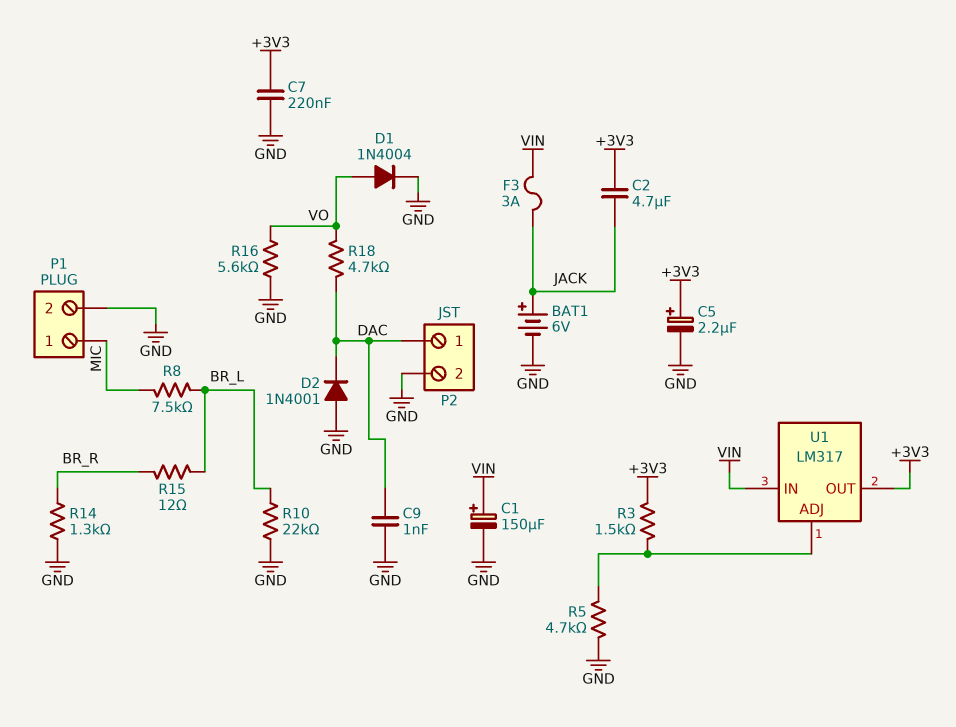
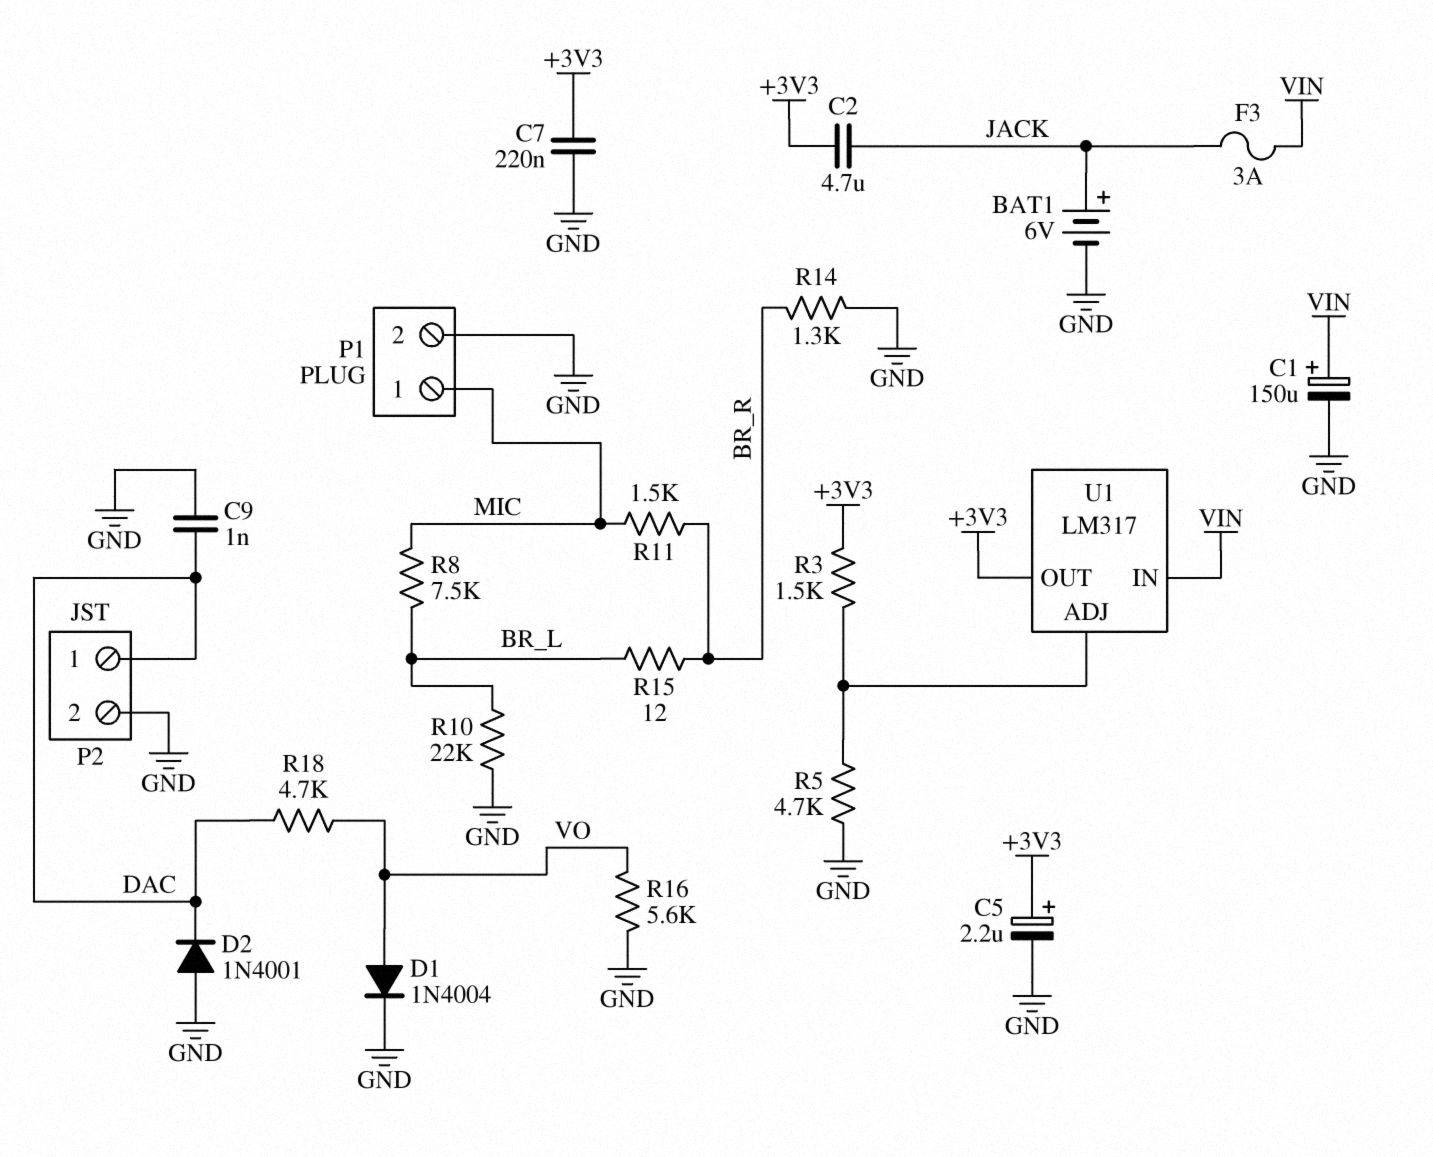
R11: none -> 1.5k (BR_R, MIC)

